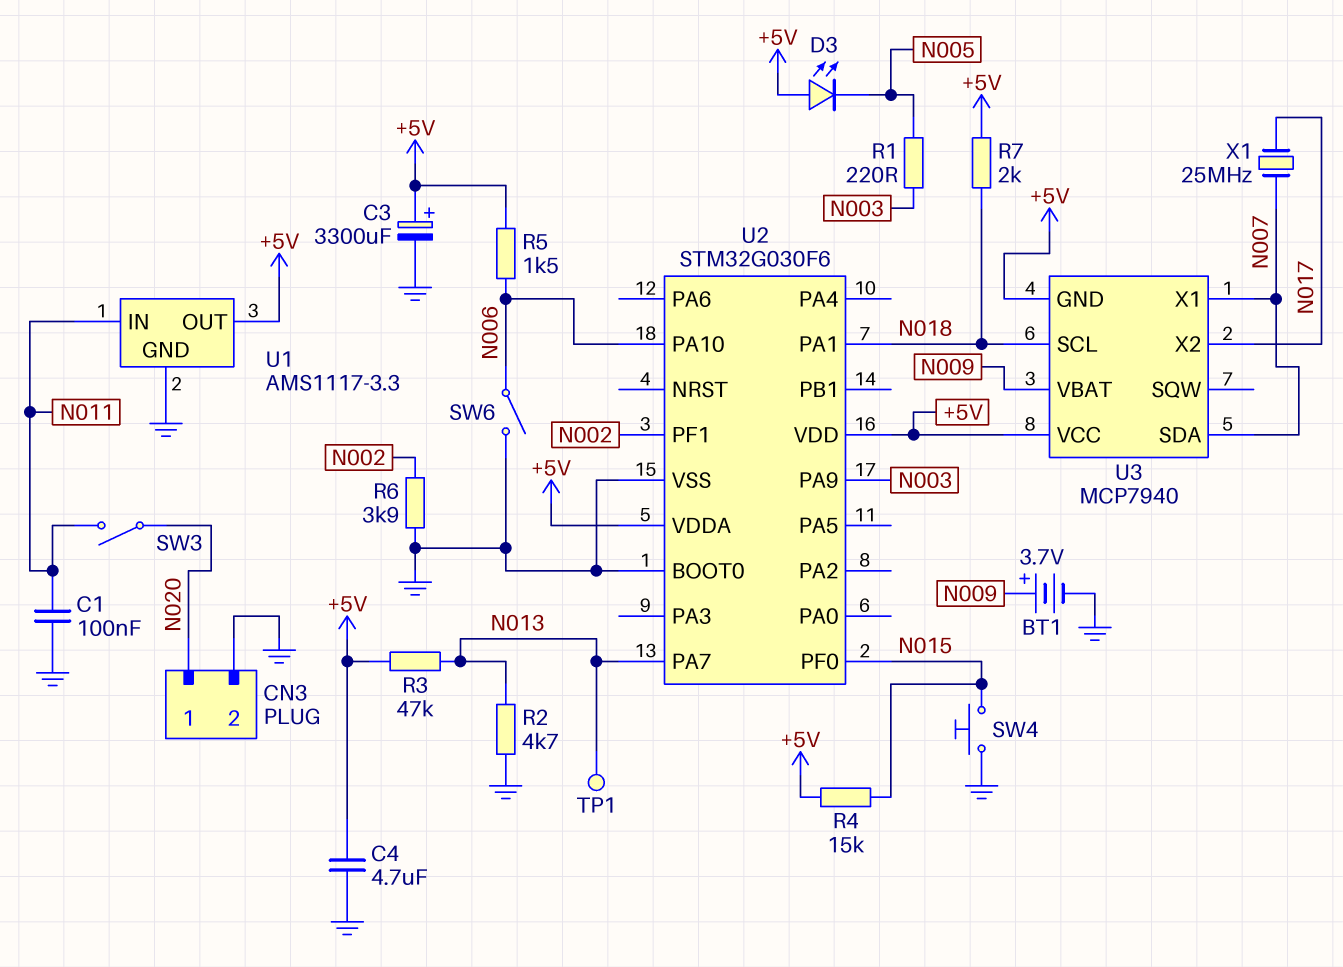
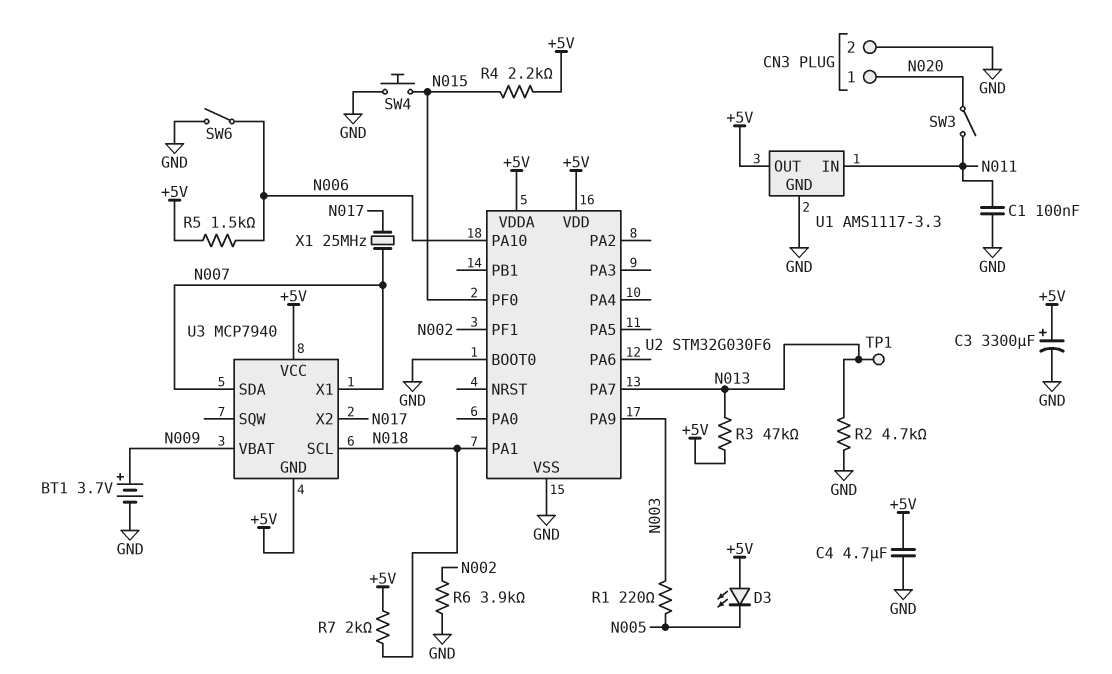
R4: 15k (+5V, N015) -> 2.2k (+5V, N015)

